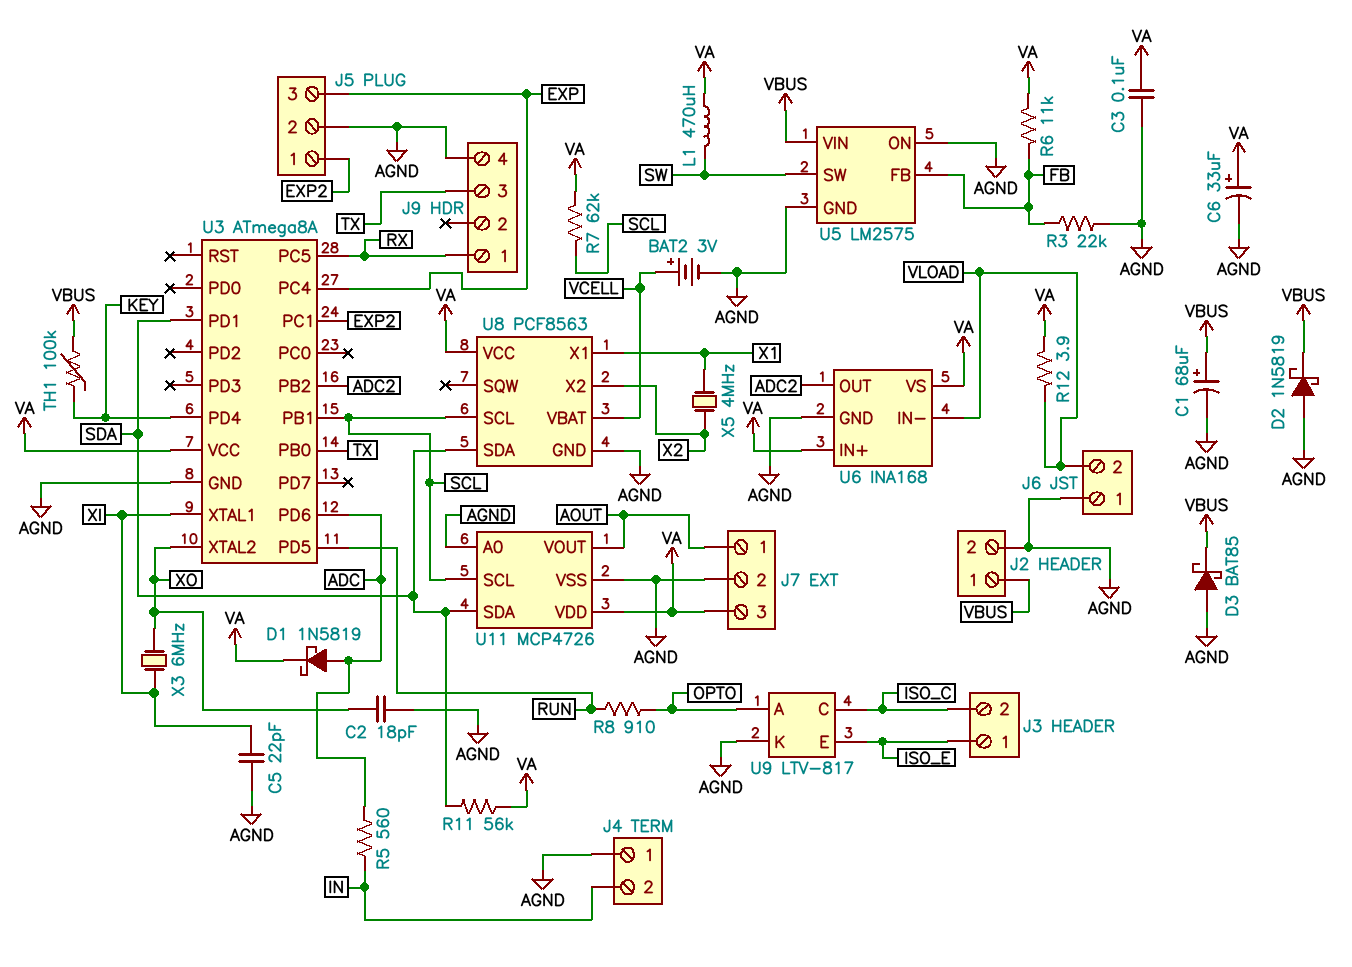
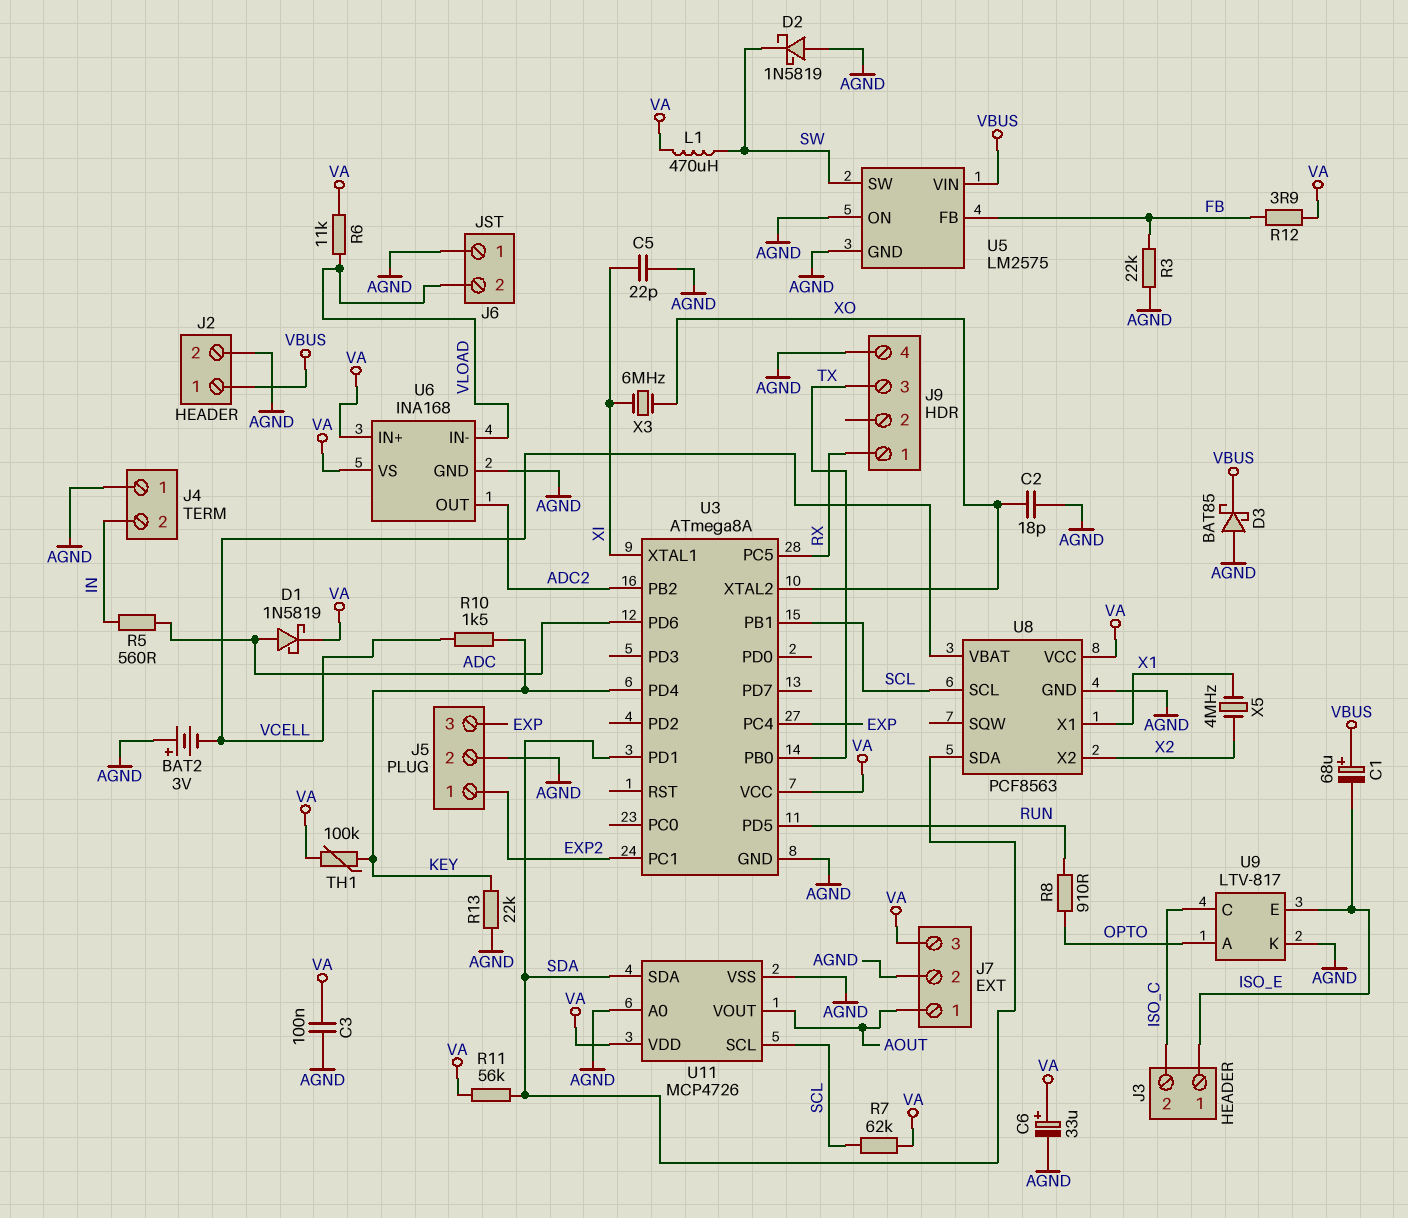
BAT2: 3V (plus VCELL, minus AGND) -> 3V (plus AGND, minus VCELL)
C1: 68uF (plus VBUS, minus AGND) -> 68uF (plus VBUS, minus ISO_E)
D2: schottky 1N5819 (A AGND, K VBUS) -> schottky 1N5819 (A AGND, K SW)
R6: 11k (FB, VA) -> 11k (VA, VLOAD)
R10: none -> 1.5k (KEY, VCELL)
R12: 3.9 (VA, VLOAD) -> 3.9 (FB, VA)
R13: none -> 22k (AGND, KEY)
TH1: 100k (KEY, VBUS) -> 100k (KEY, VA)

